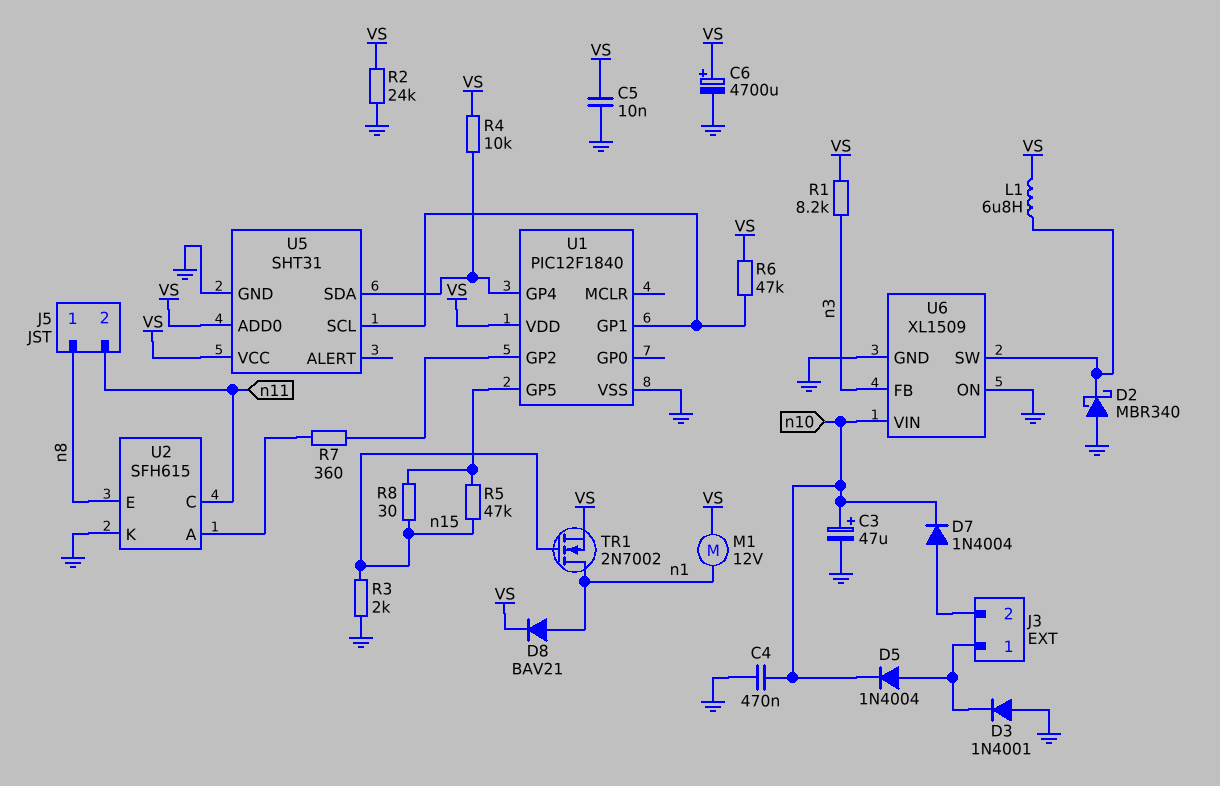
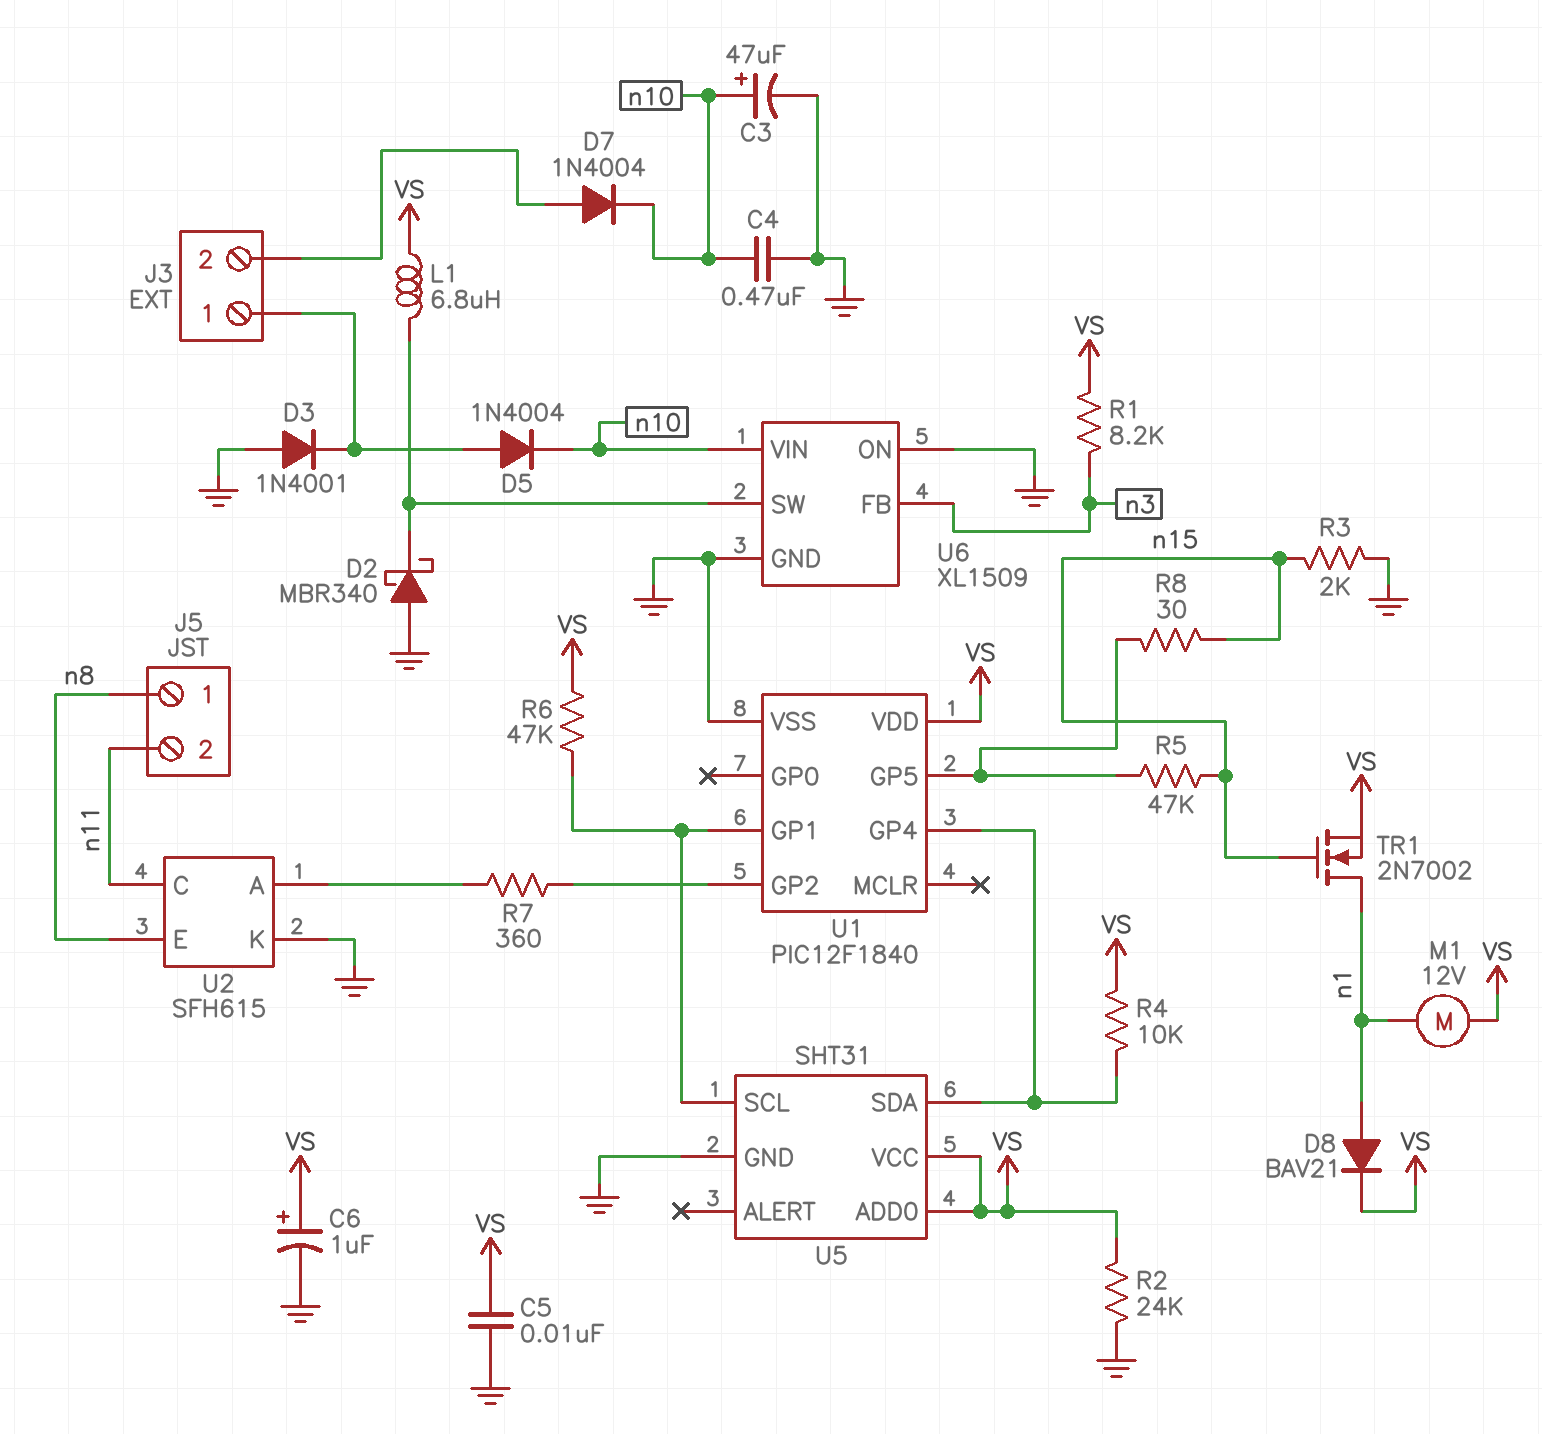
C6: 4700uF (plus VS, minus GND) -> 1uF (plus VS, minus GND)

